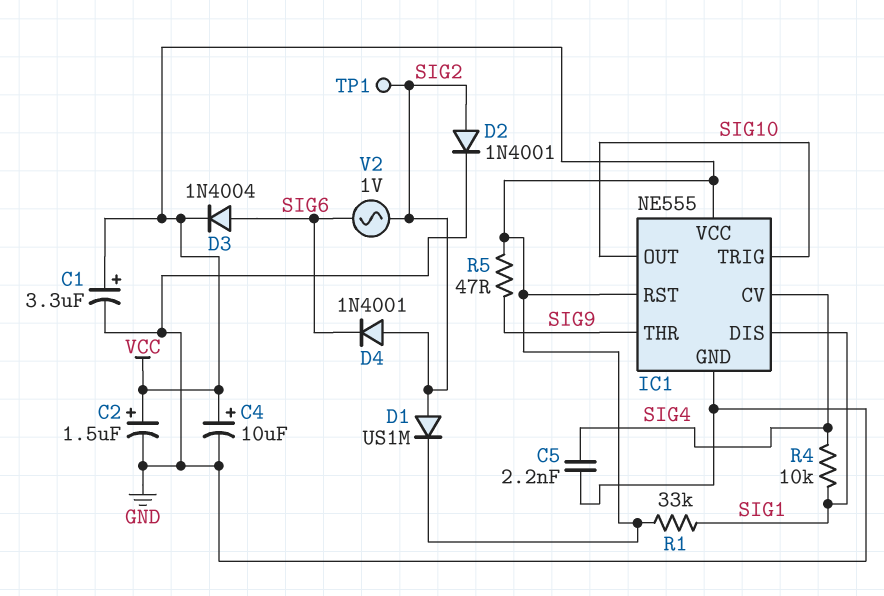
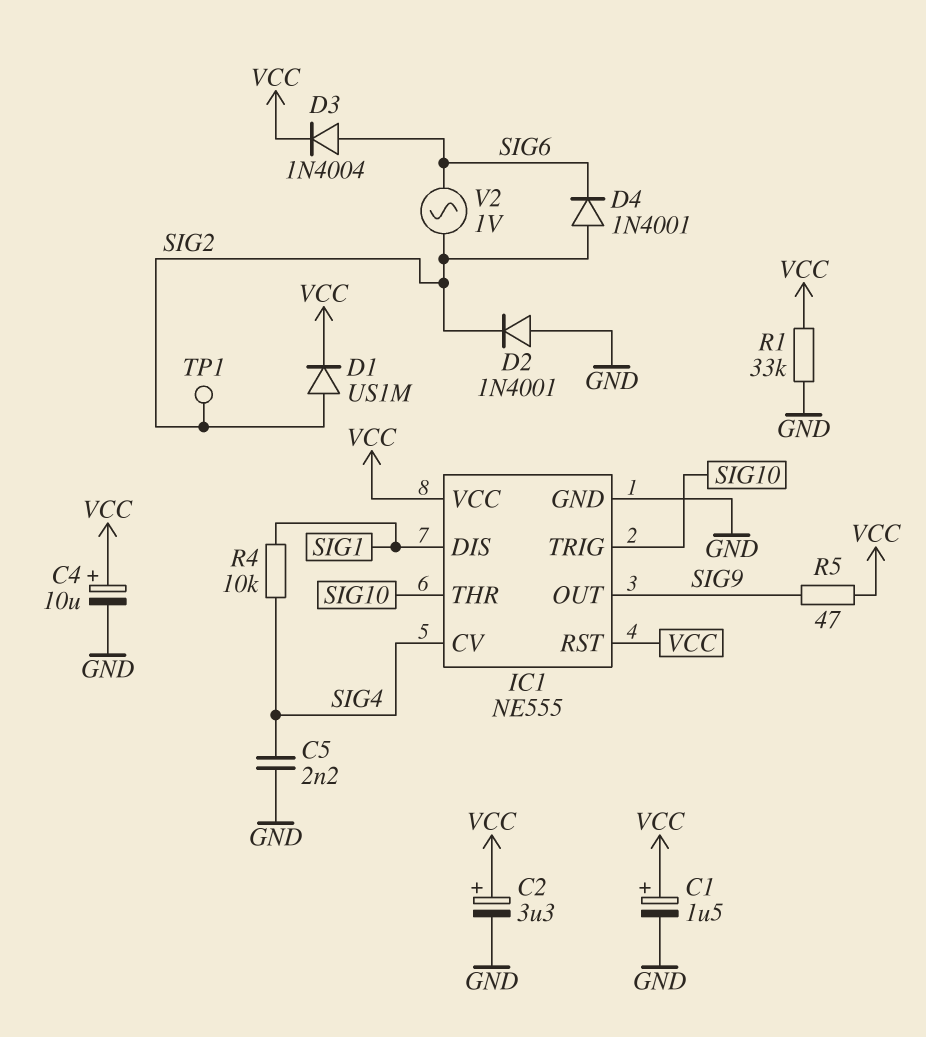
C1: 3.3uF (plus VCC, minus GND) -> 1.5uF (plus VCC, minus GND)
C2: 1.5uF (plus VCC, minus GND) -> 3.3uF (plus VCC, minus GND)
D2: diode 1N4001 (A SIG2, K GND) -> diode 1N4001 (A GND, K SIG2)
IC1 pin OUT: SIG10 -> SIG9
IC1 pin THR: SIG9 -> SIG10
R1: 33k (SIG1, VCC) -> 33k (GND, VCC)

